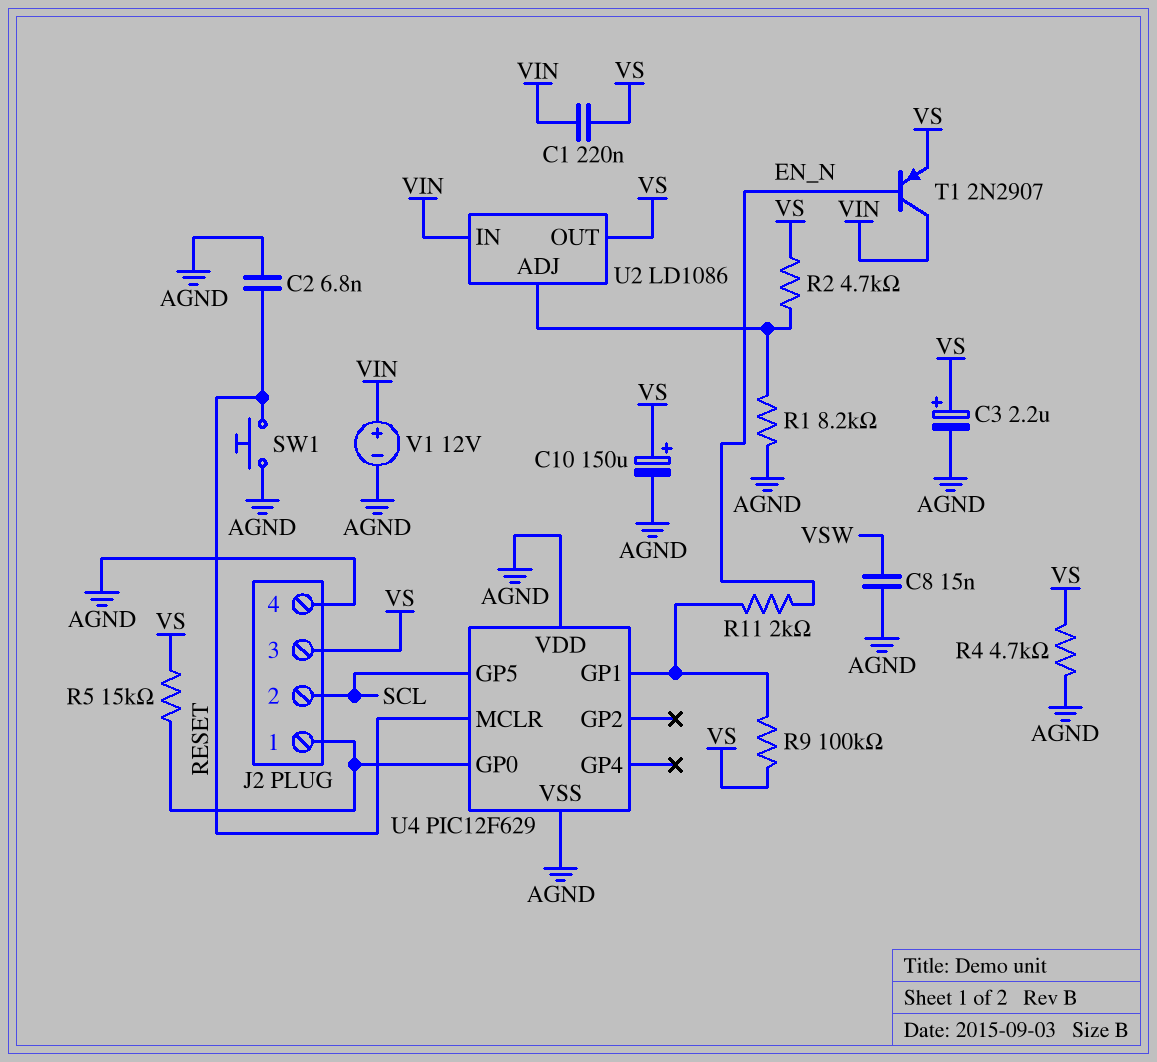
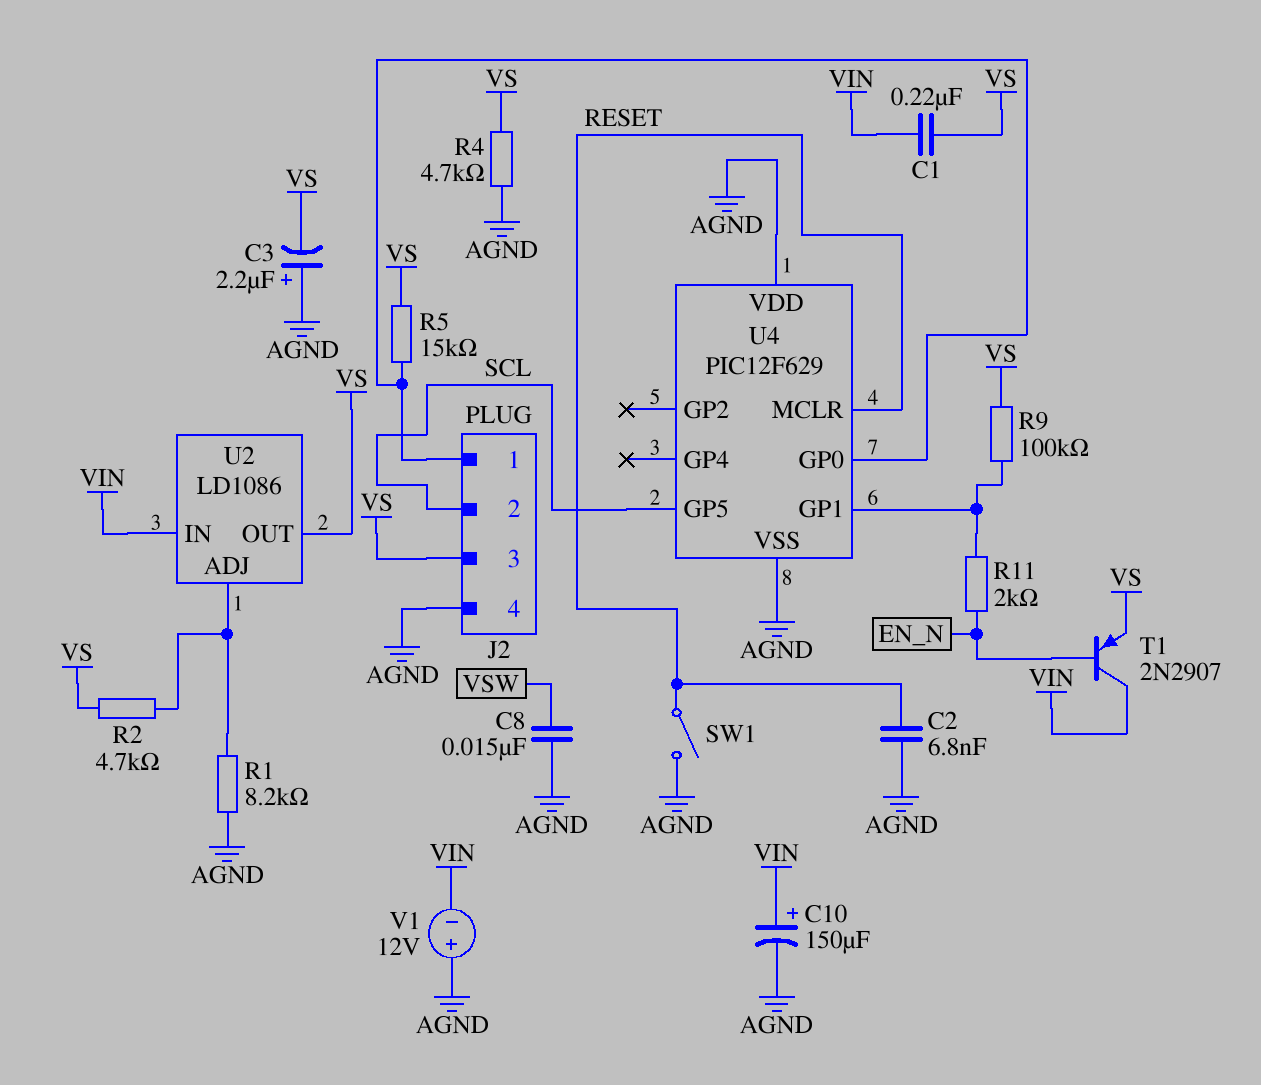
C3: 2.2uF (plus VS, minus AGND) -> 2.2uF (plus AGND, minus VS)
C10: 150uF (plus VS, minus AGND) -> 150uF (plus VIN, minus AGND)
SW1: button (AGND, RESET) -> switch (AGND, RESET)
V1: 12V (plus VIN, minus AGND) -> 12V (plus AGND, minus VIN)

